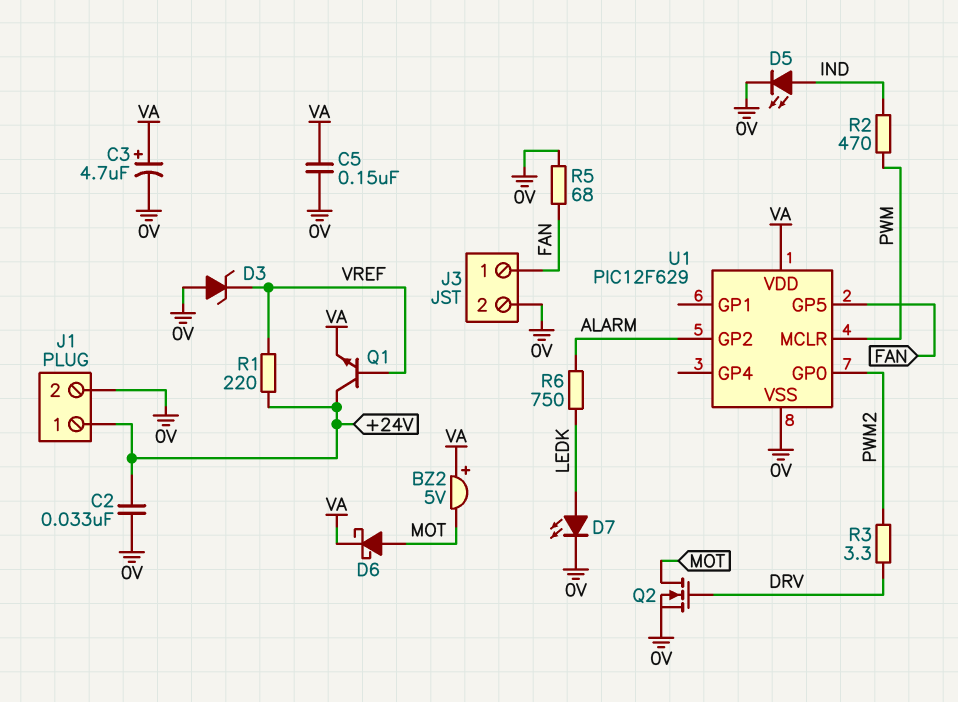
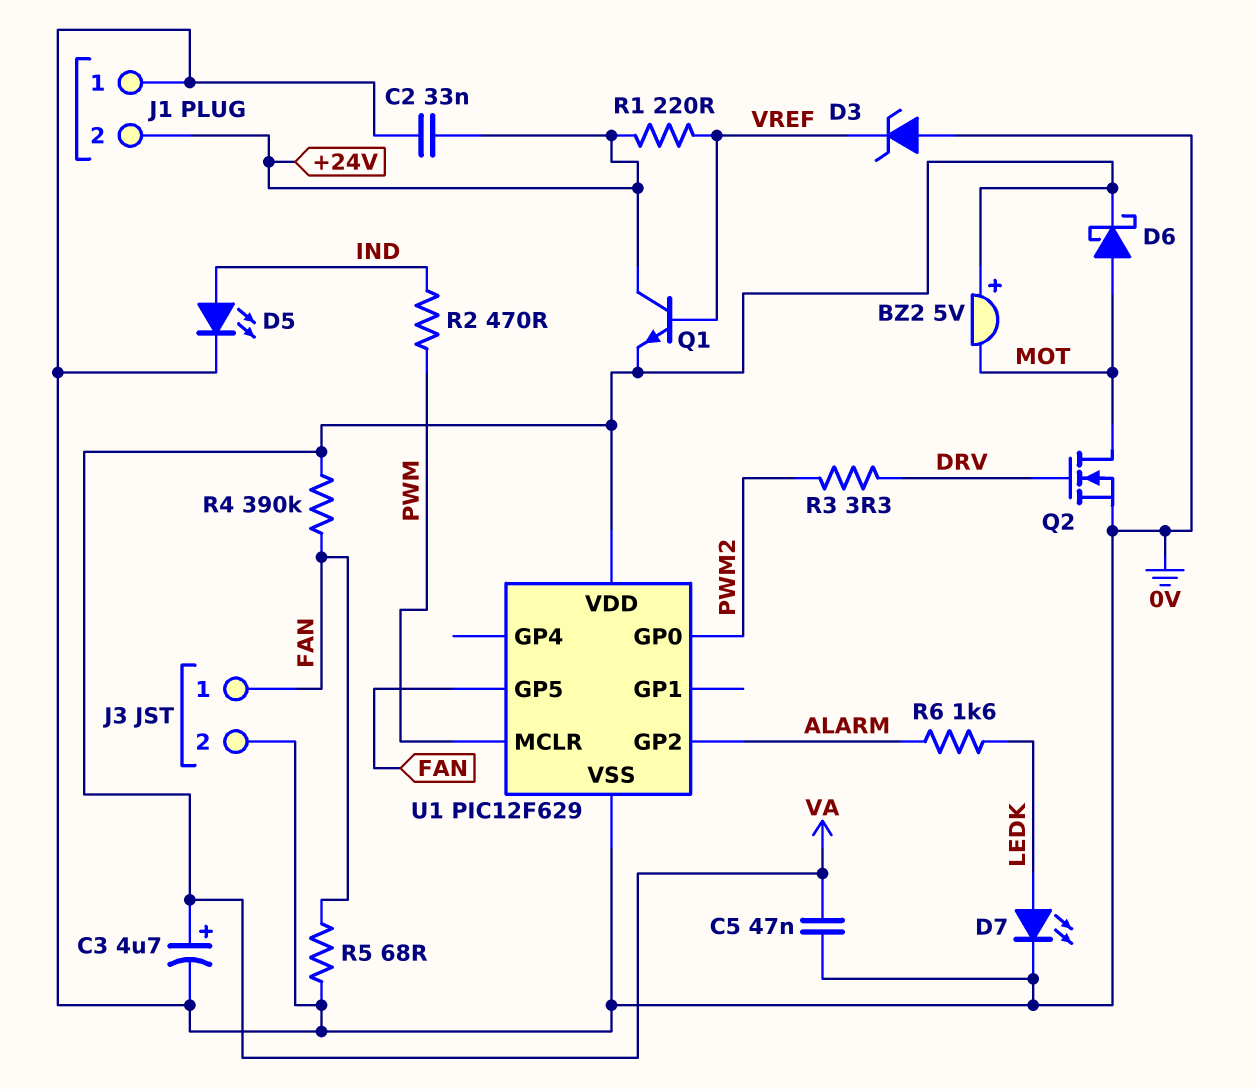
C5: 150nF (0V, VA) -> 47nF (0V, VA)
J1 pin 1: +24V -> 0V
J1 pin 2: 0V -> +24V
R4: none -> 390k (FAN, VA)
R6: 750 (ALARM, LEDK) -> 1.6k (ALARM, LEDK)

